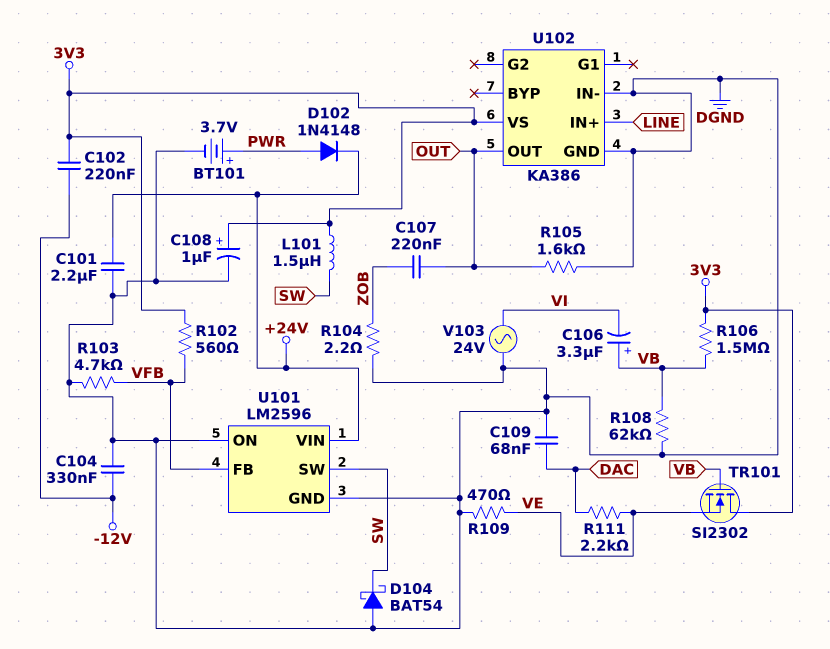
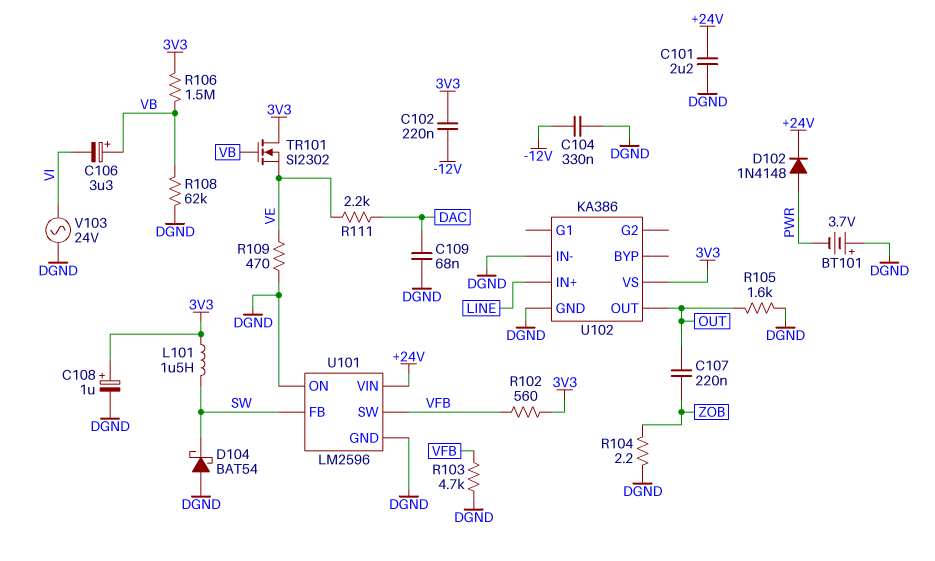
BT101: 3.7V (plus PWR, minus DGND) -> 3.7V (plus DGND, minus PWR)
U101 pin FB: VFB -> SW
U101 pin SW: SW -> VFB

